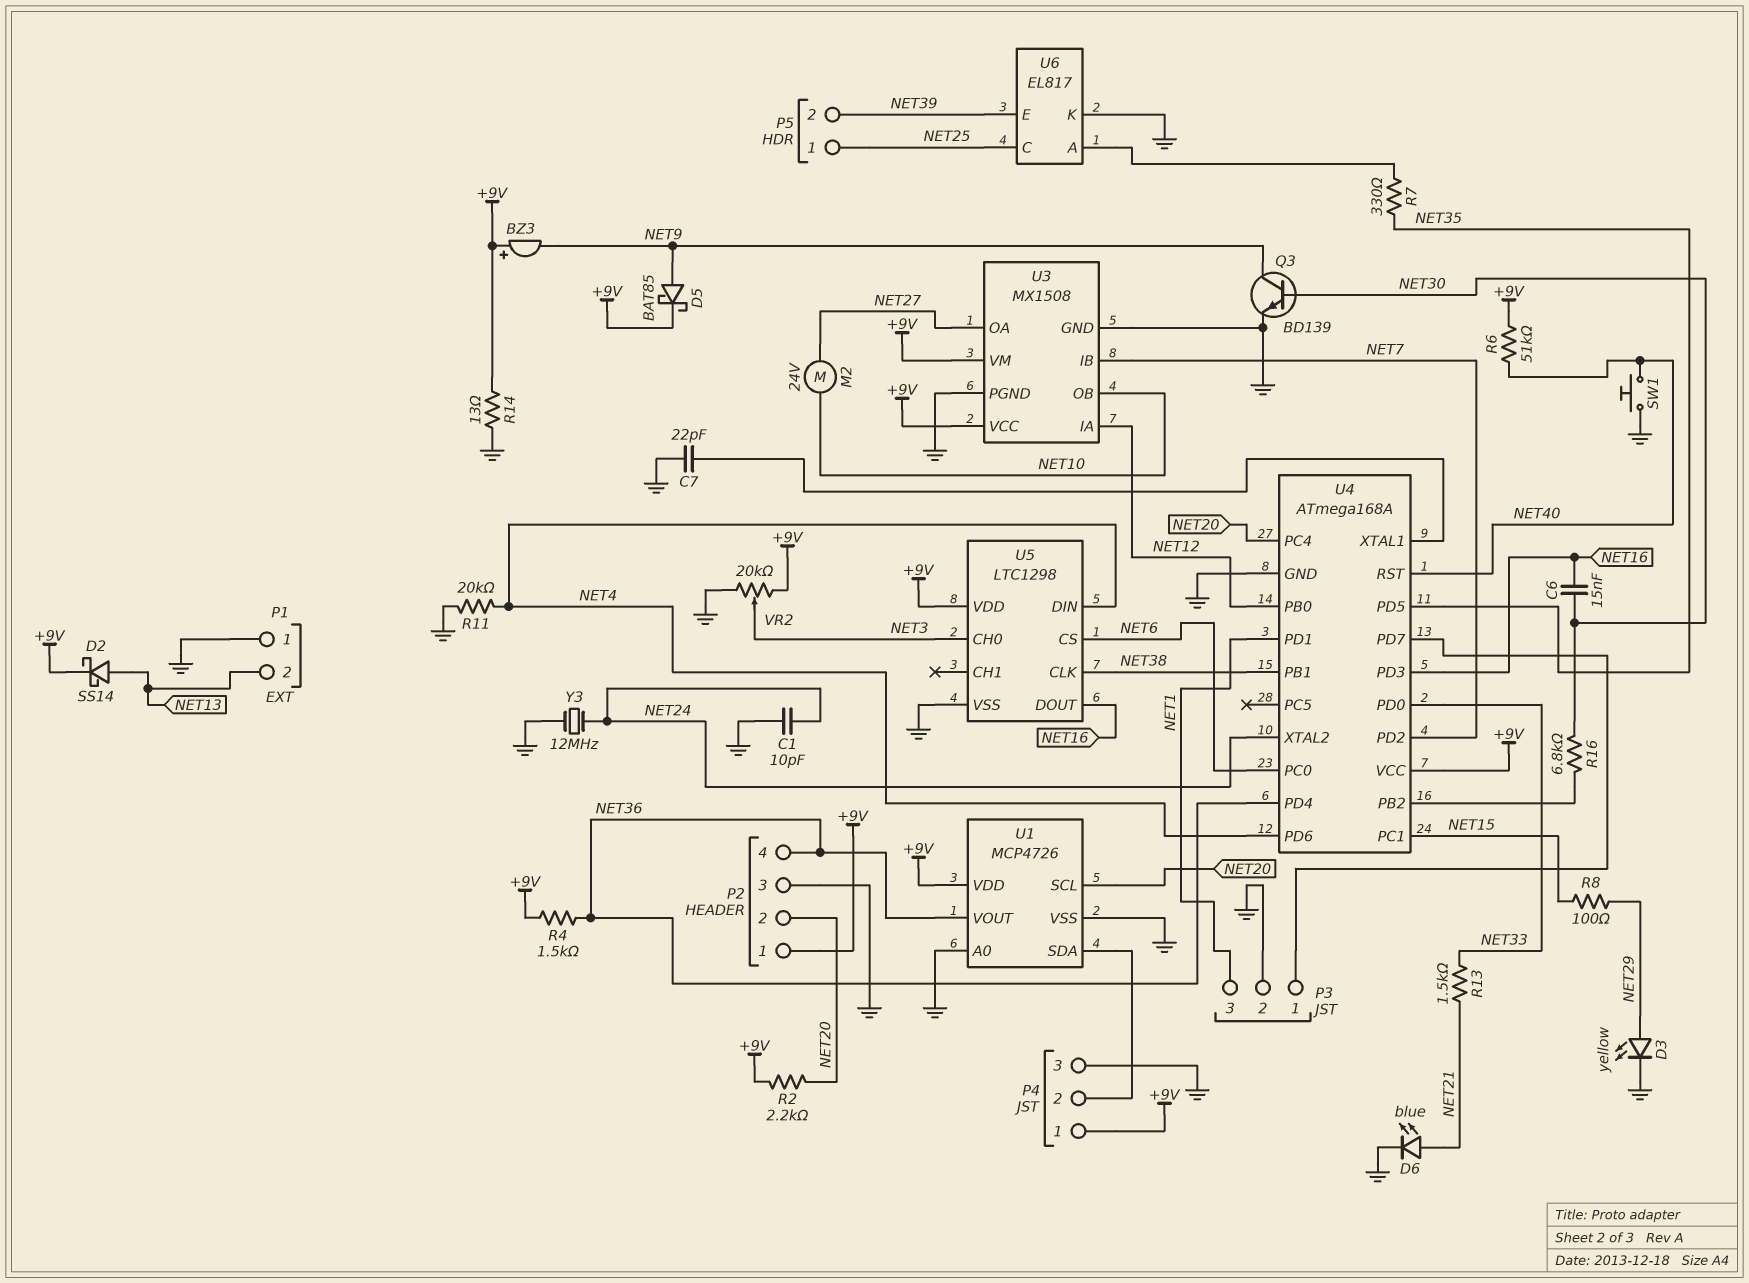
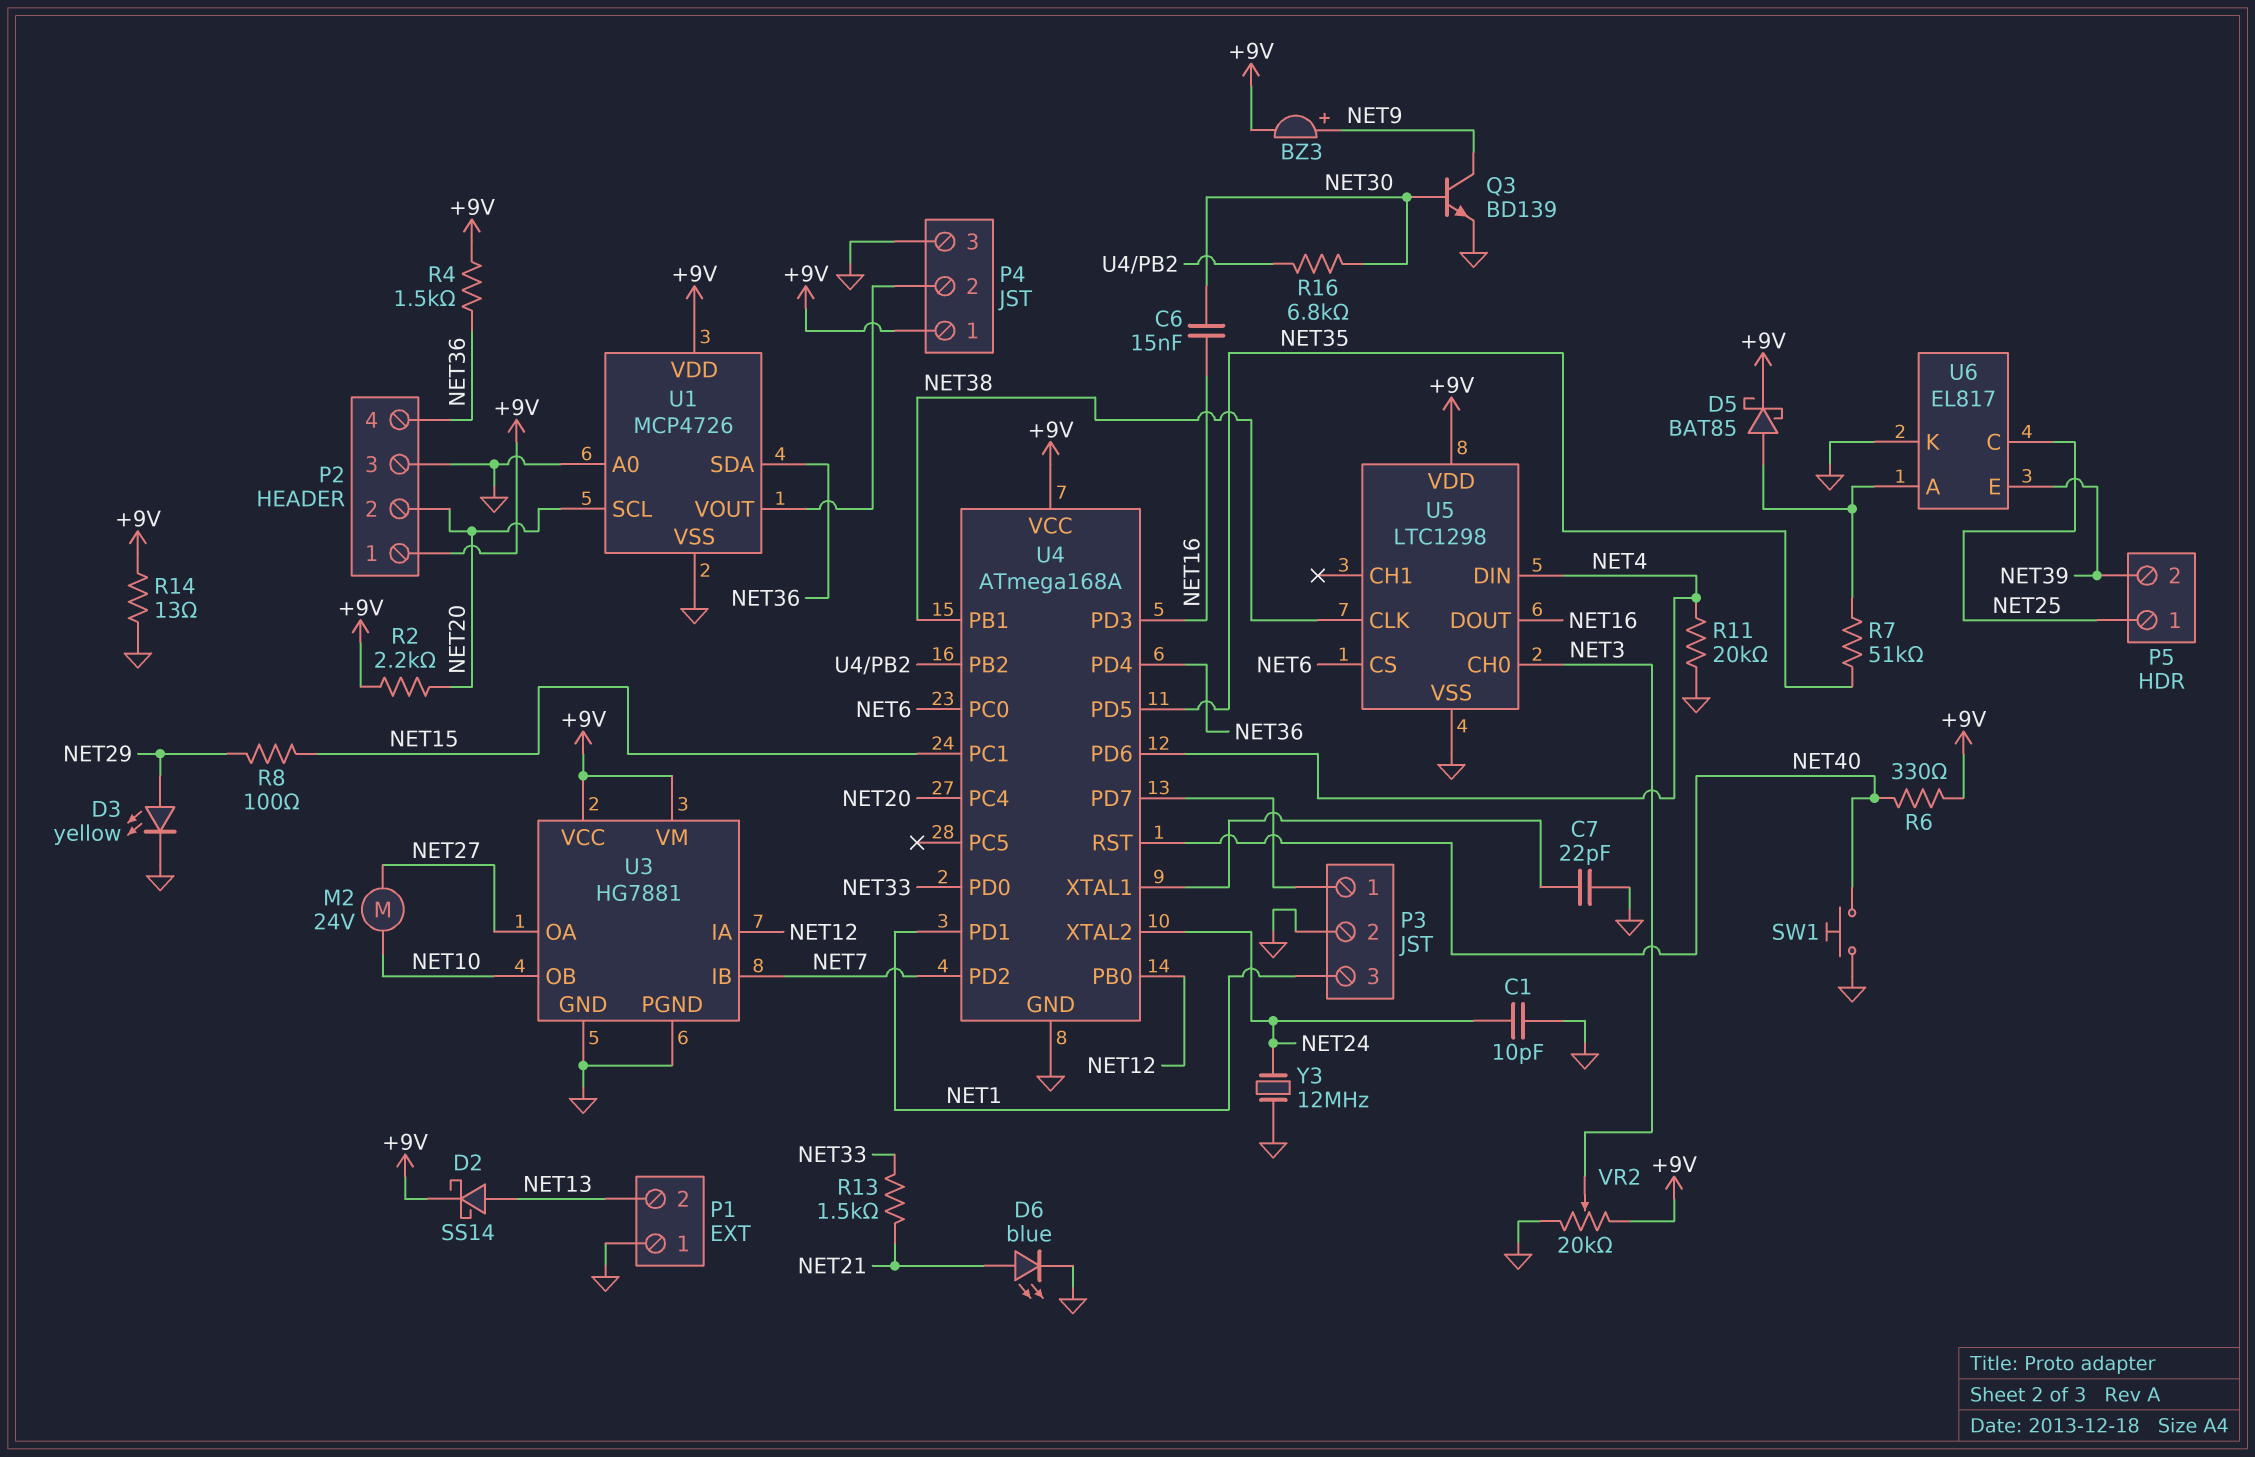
BZ3: buzzer (plus +9V, minus NET9) -> buzzer (plus NET9, minus +9V)
D5: schottky BAT85 (A NET9, K +9V) -> schottky BAT85 (A U6/A, K +9V)
R6: 51k (+9V, NET40) -> 330 (+9V, NET40)
R7: 330 (NET35, U6/A) -> 51k (NET35, U6/A)
U1 pin SDA: P4/2 -> NET36
U1 pin VOUT: NET36 -> P4/2
U3: MX1508 -> HG7881

